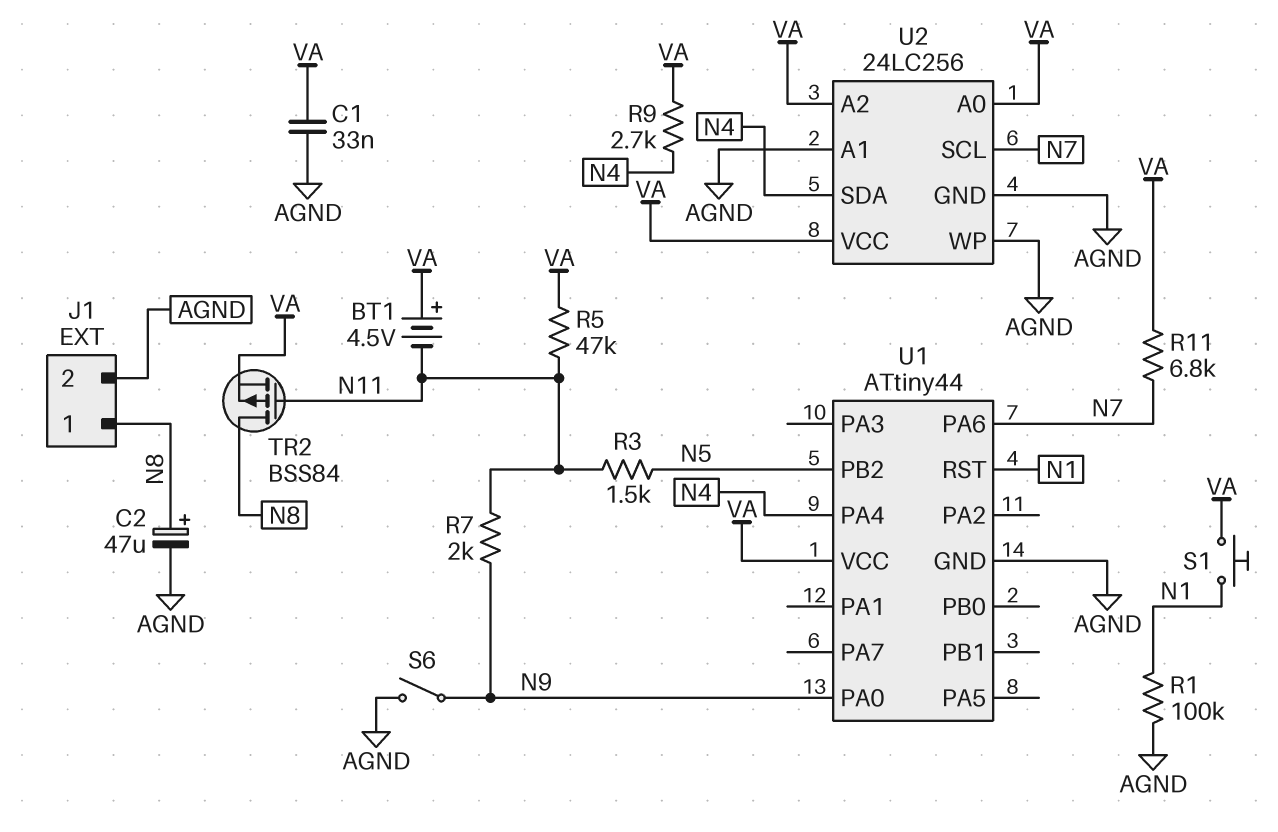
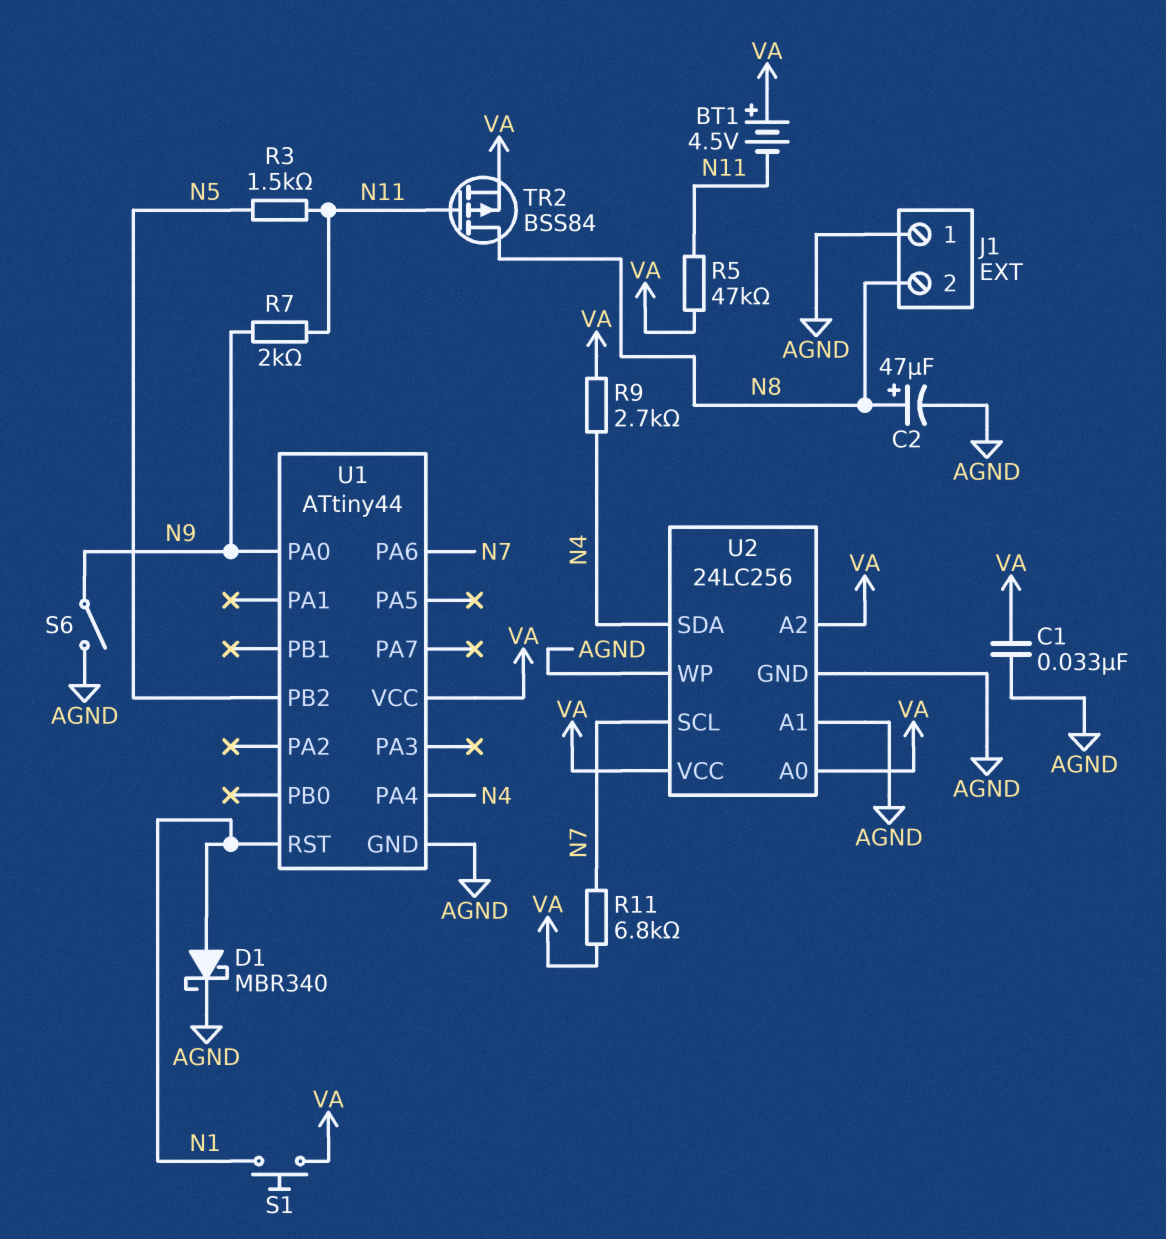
D1: none -> schottky MBR340 (A N1, K AGND)
J1 pin 1: N8 -> AGND
J1 pin 2: AGND -> N8
R1: 100k (AGND, N1) -> none

